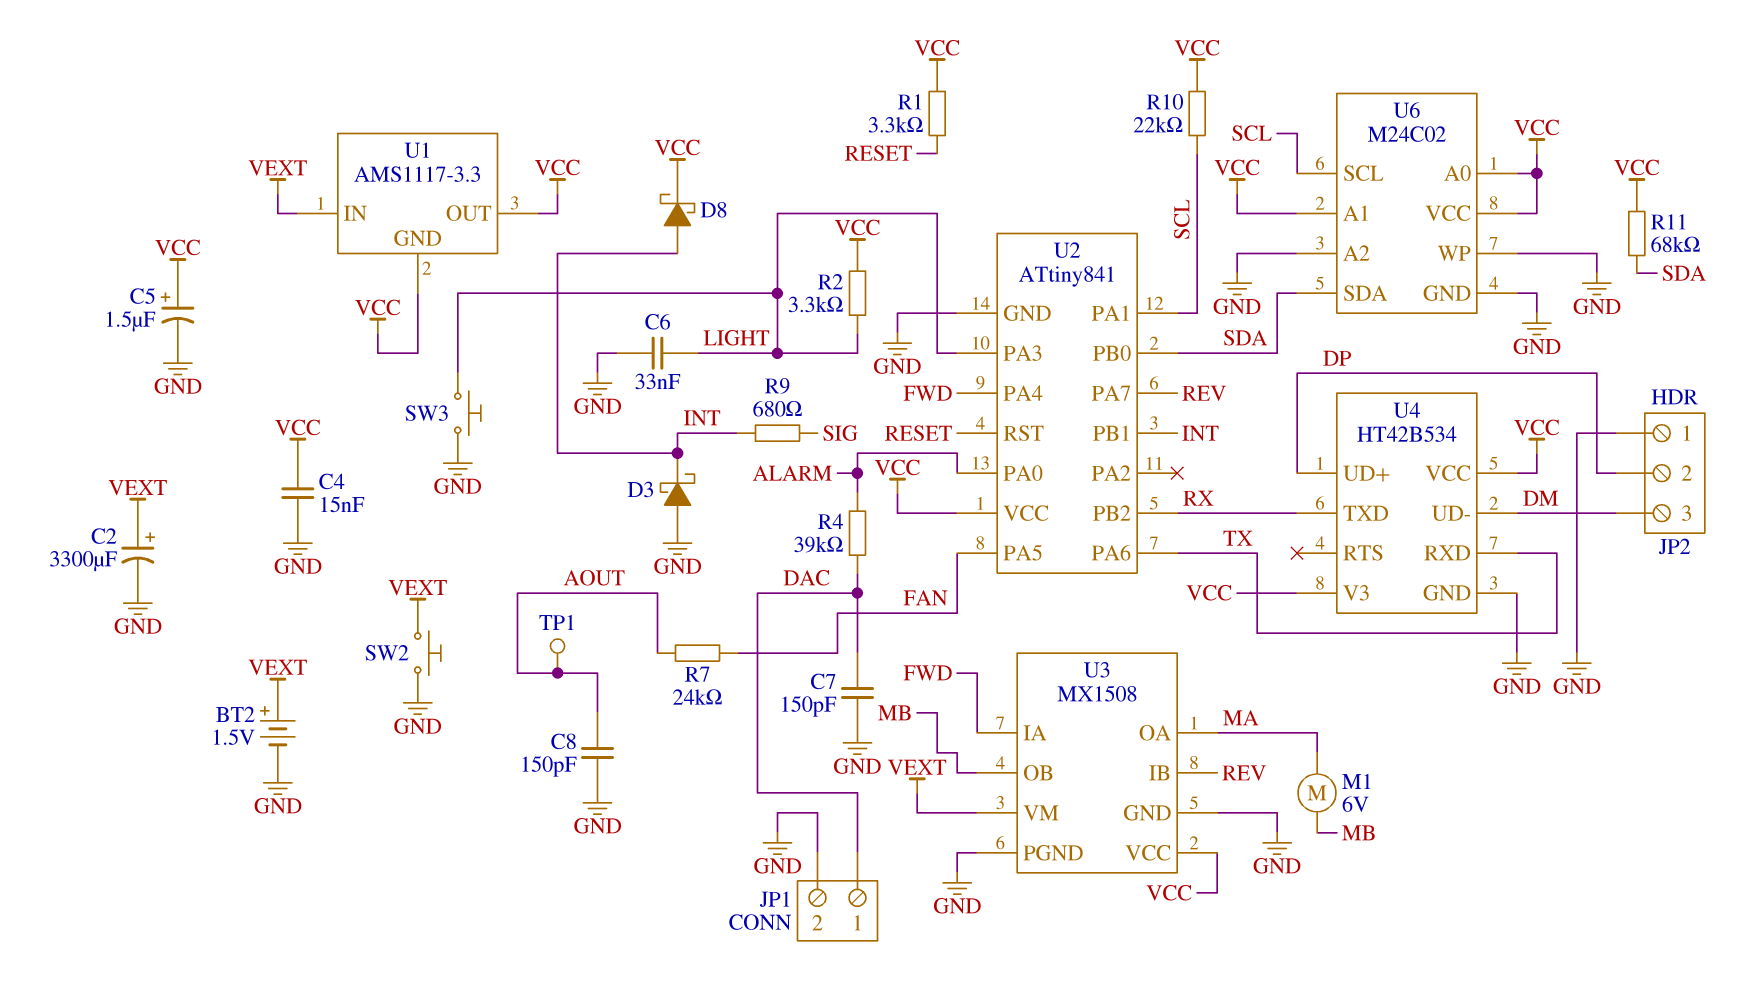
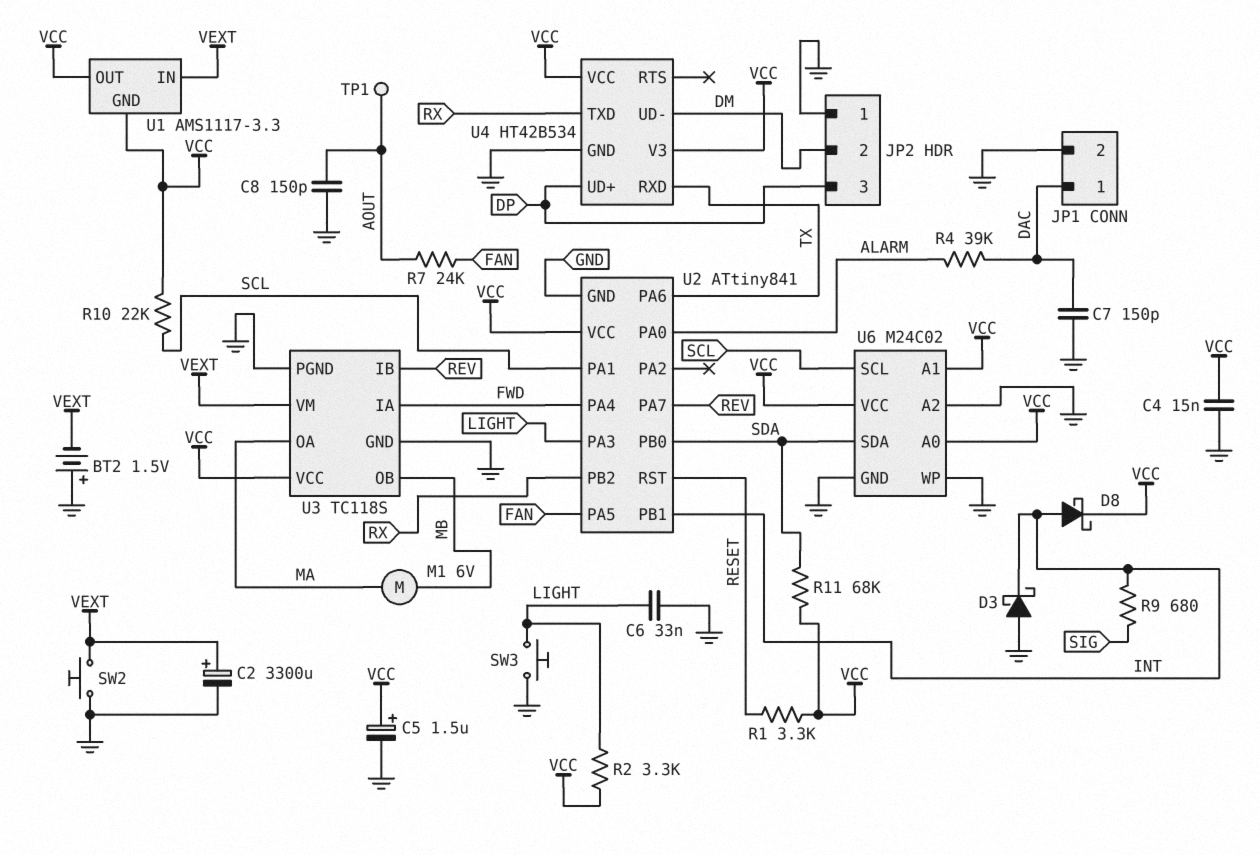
BT2: 1.5V (plus VEXT, minus GND) -> 1.5V (plus GND, minus VEXT)
JP2 pin 2: DP -> DM
JP2 pin 3: DM -> DP
U3: MX1508 -> TC118S

